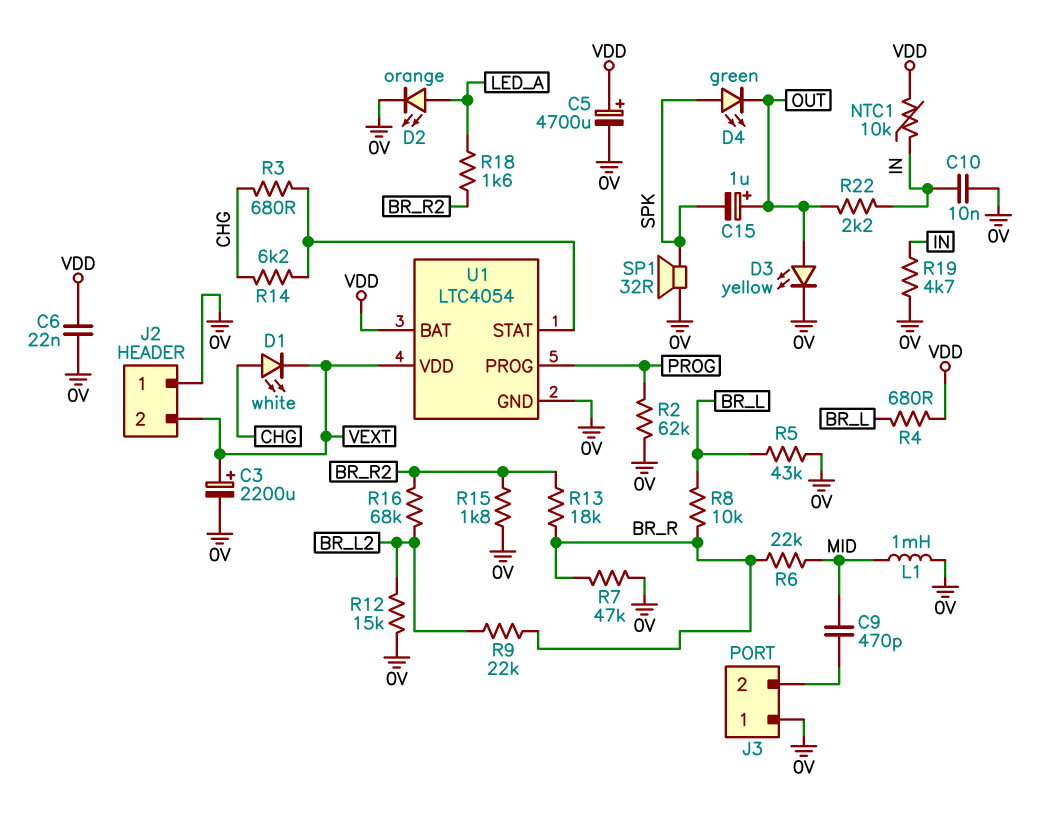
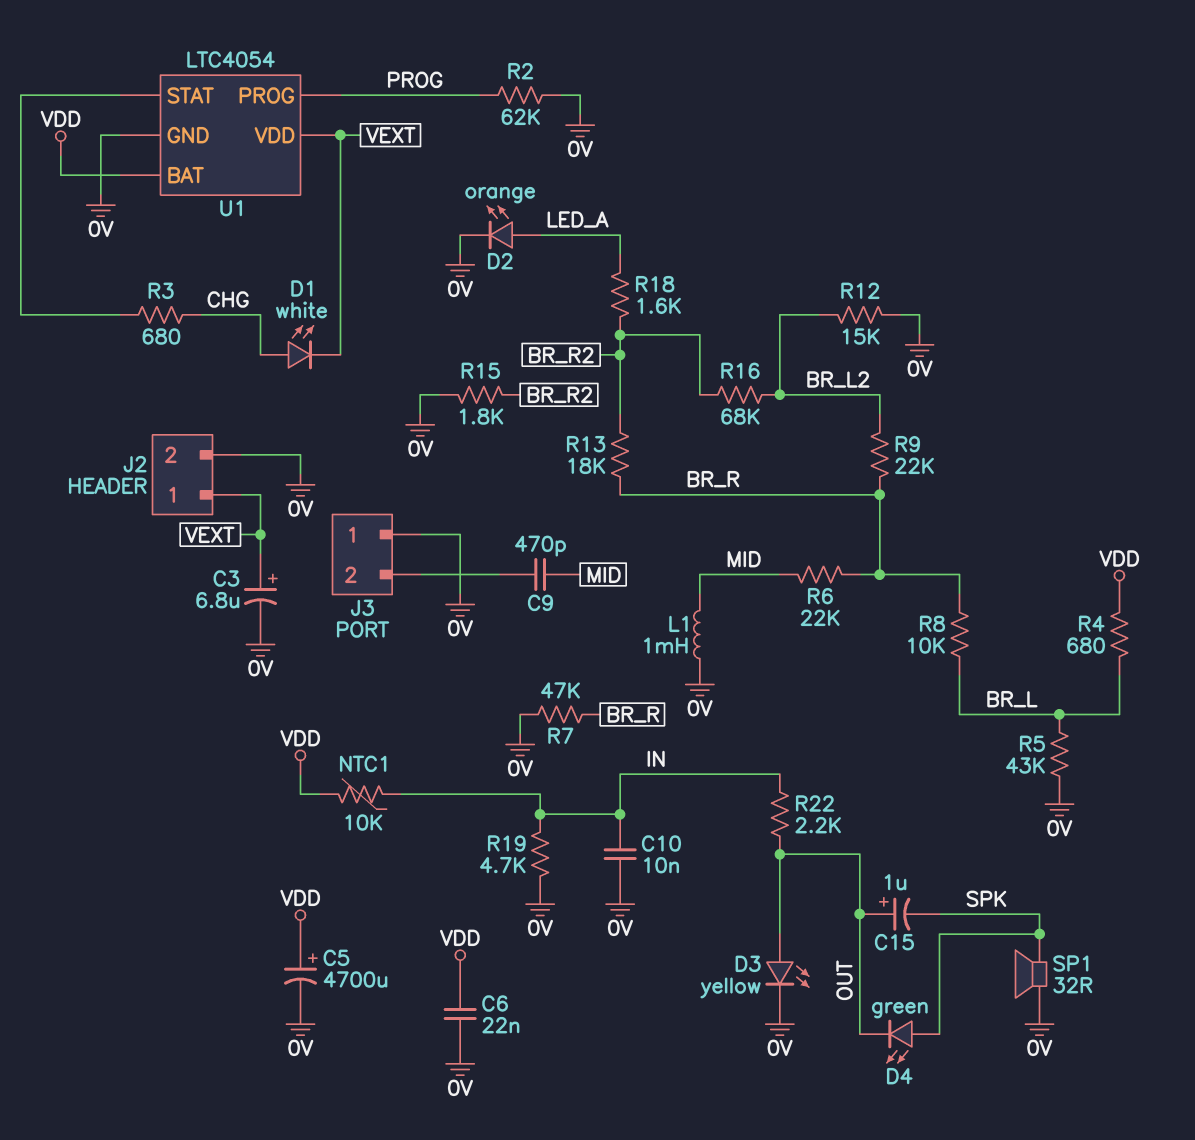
C3: 2200uF (plus VEXT, minus 0V) -> 6.8uF (plus VEXT, minus 0V)
J2 pin 1: 0V -> VEXT
J2 pin 2: VEXT -> 0V
R14: 6.2k (CHG, U1/STAT) -> none

